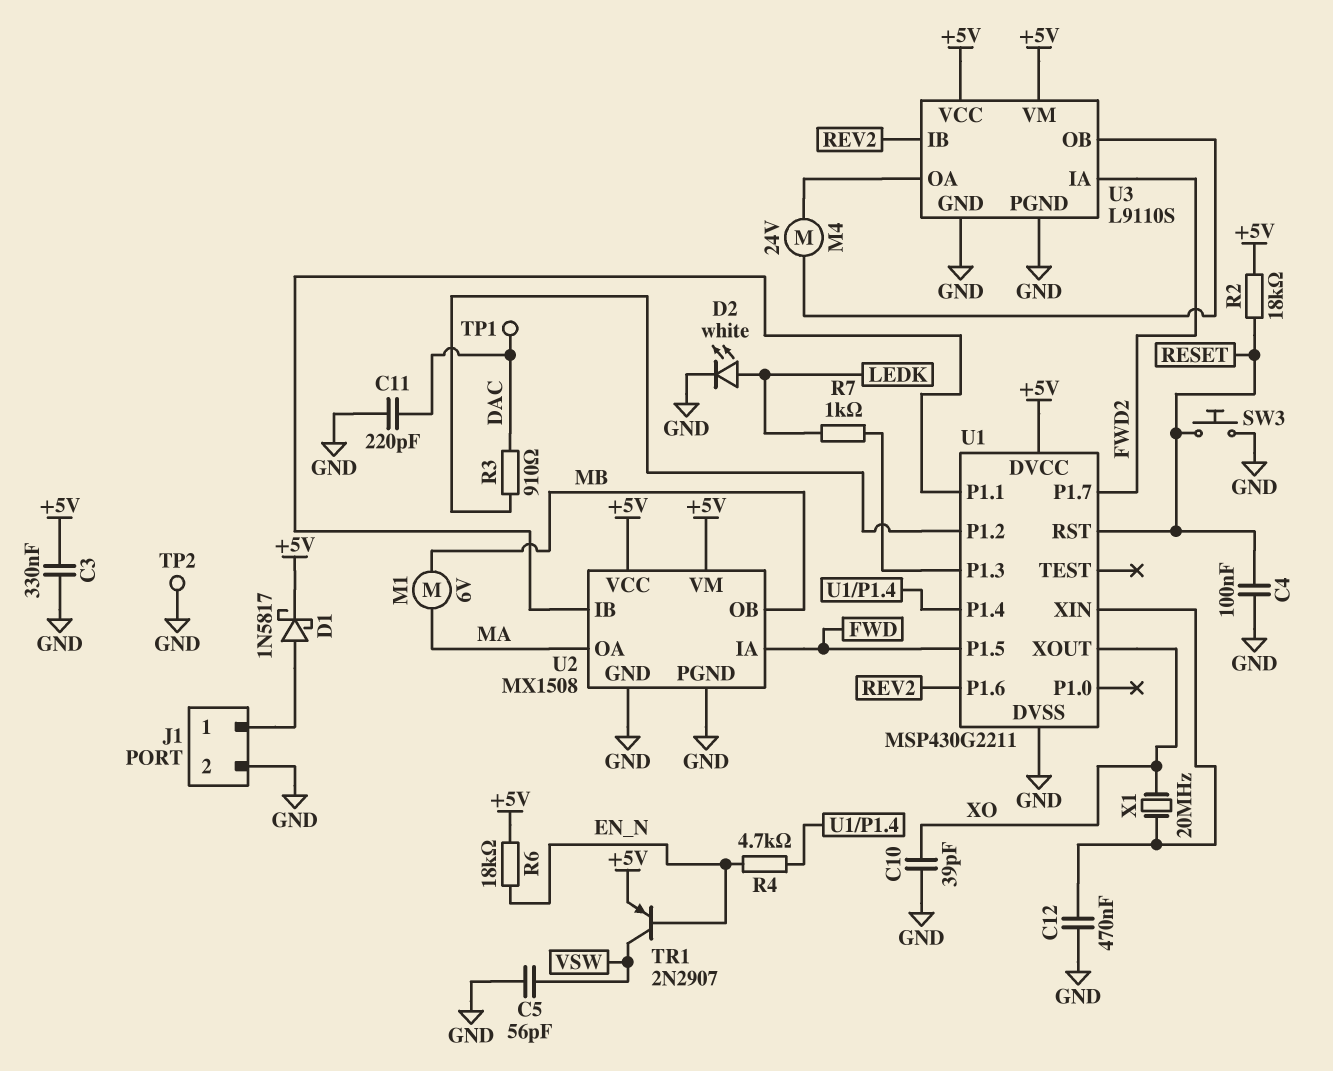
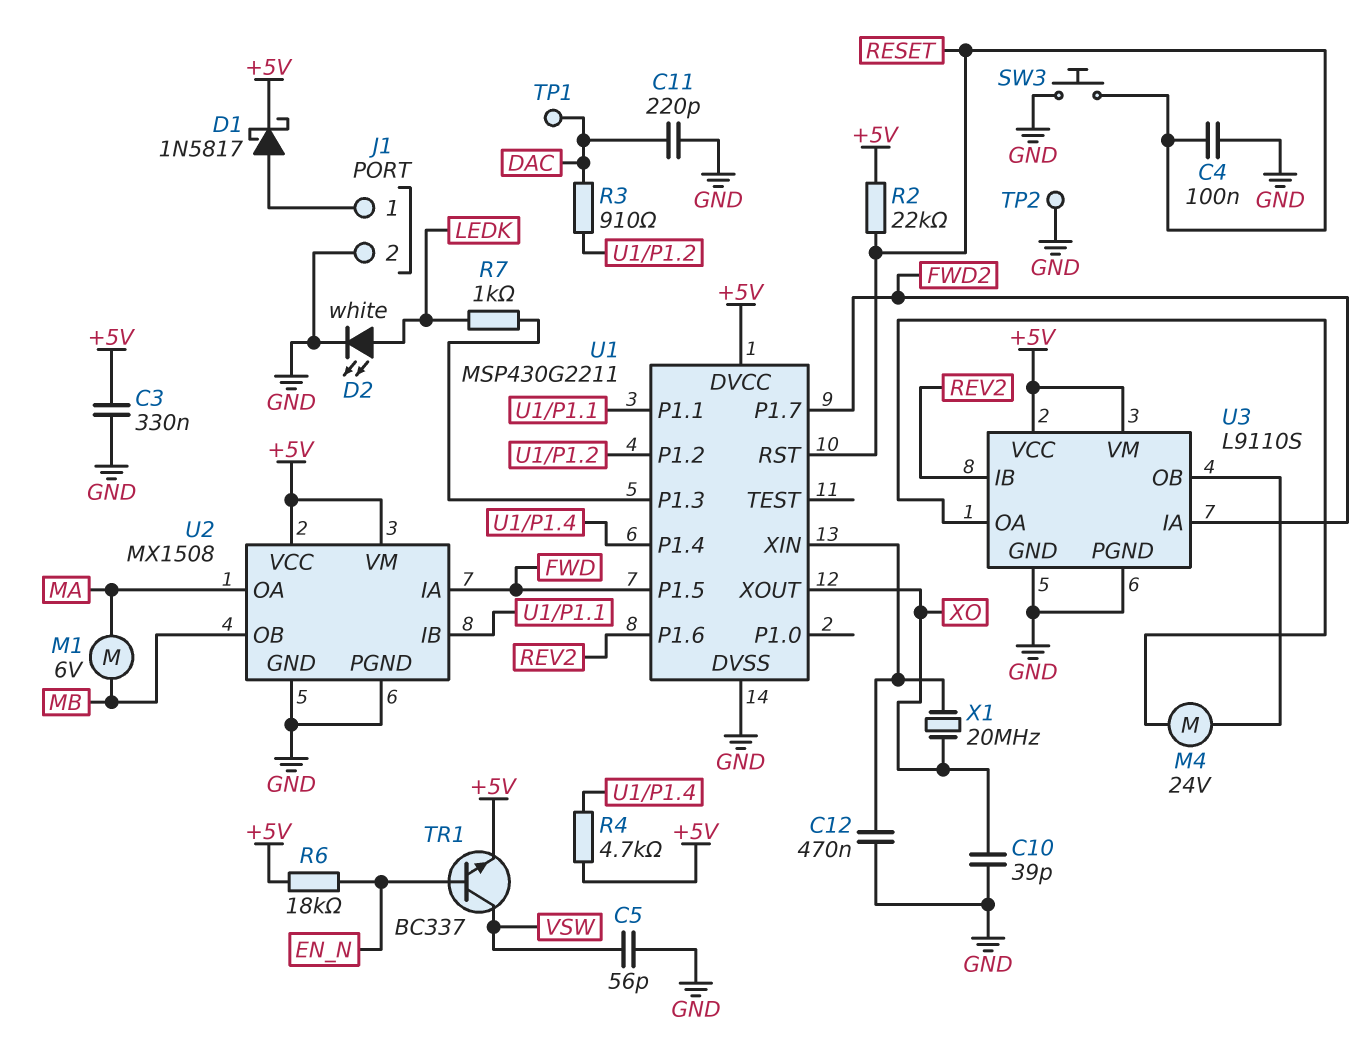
R2: 18k (+5V, RESET) -> 22k (+5V, RESET)
R4: 4.7k (EN_N, U1/P1.4) -> 4.7k (+5V, U1/P1.4)
TR1: PNP 2N2907 (B EN_N, C VSW, E +5V) -> NPN BC337 (B EN_N, C VSW, E +5V)

